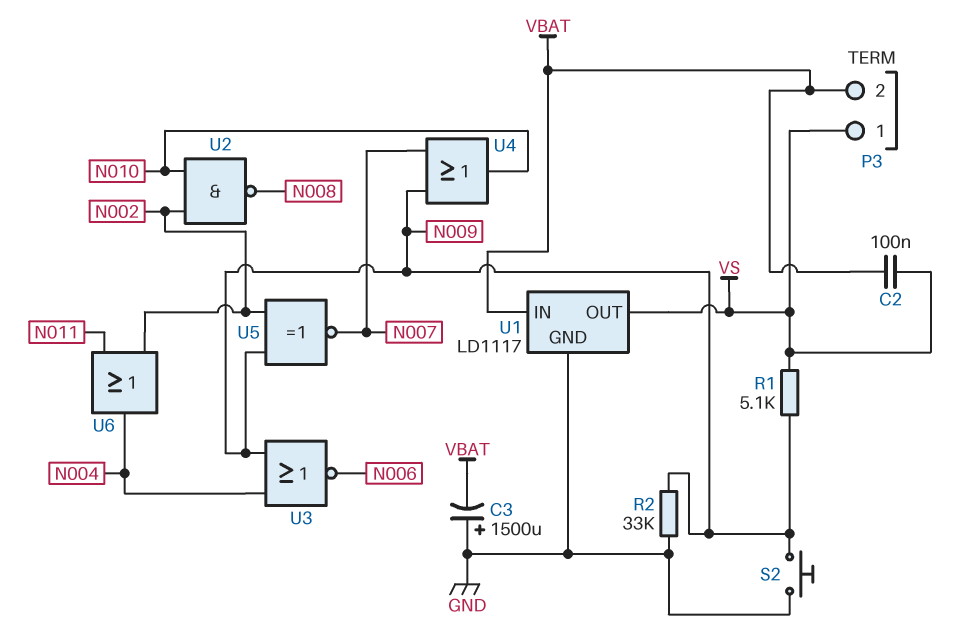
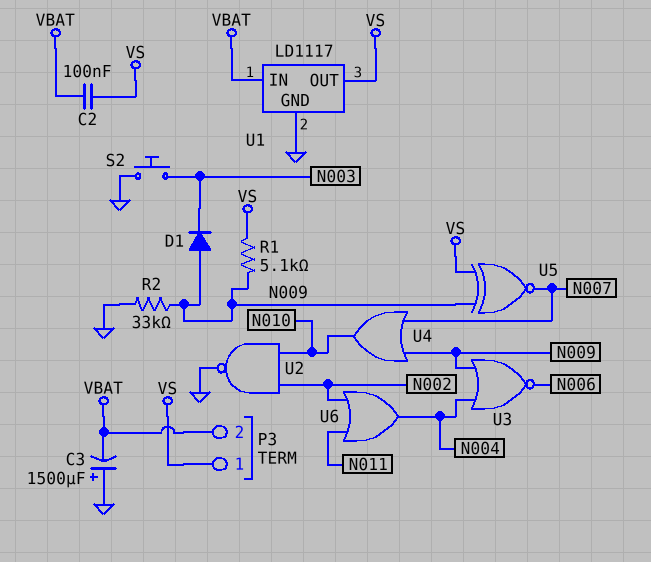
D1: none -> diode (A N009, K N003)
S2: button (GND, N009) -> button (GND, N003)
U2: NAND (in N002, in N010, out N008) -> NAND (in N002, in N010, out GND)
U5: XNOR (in N002, in N009, out N007) -> XNOR (in N009, in VS, out N007)

